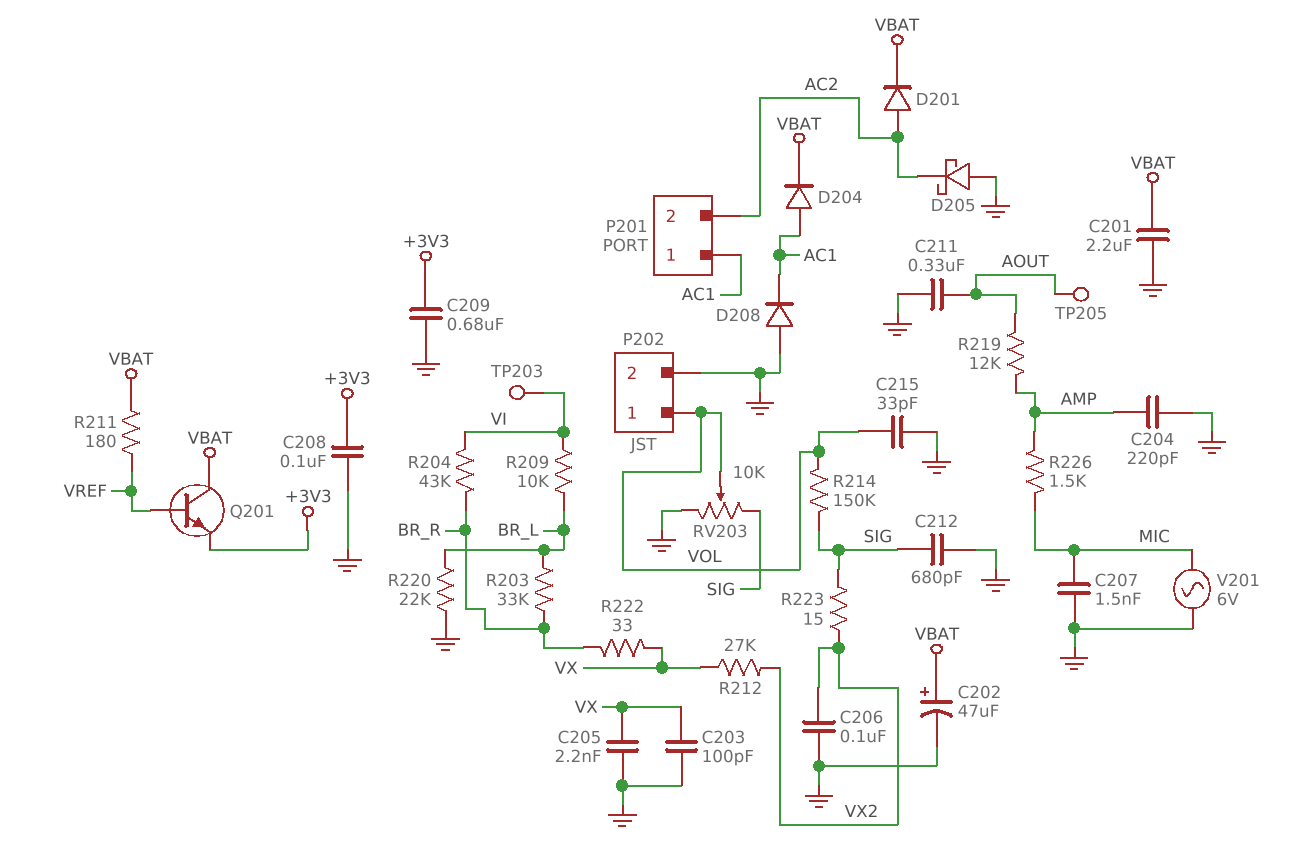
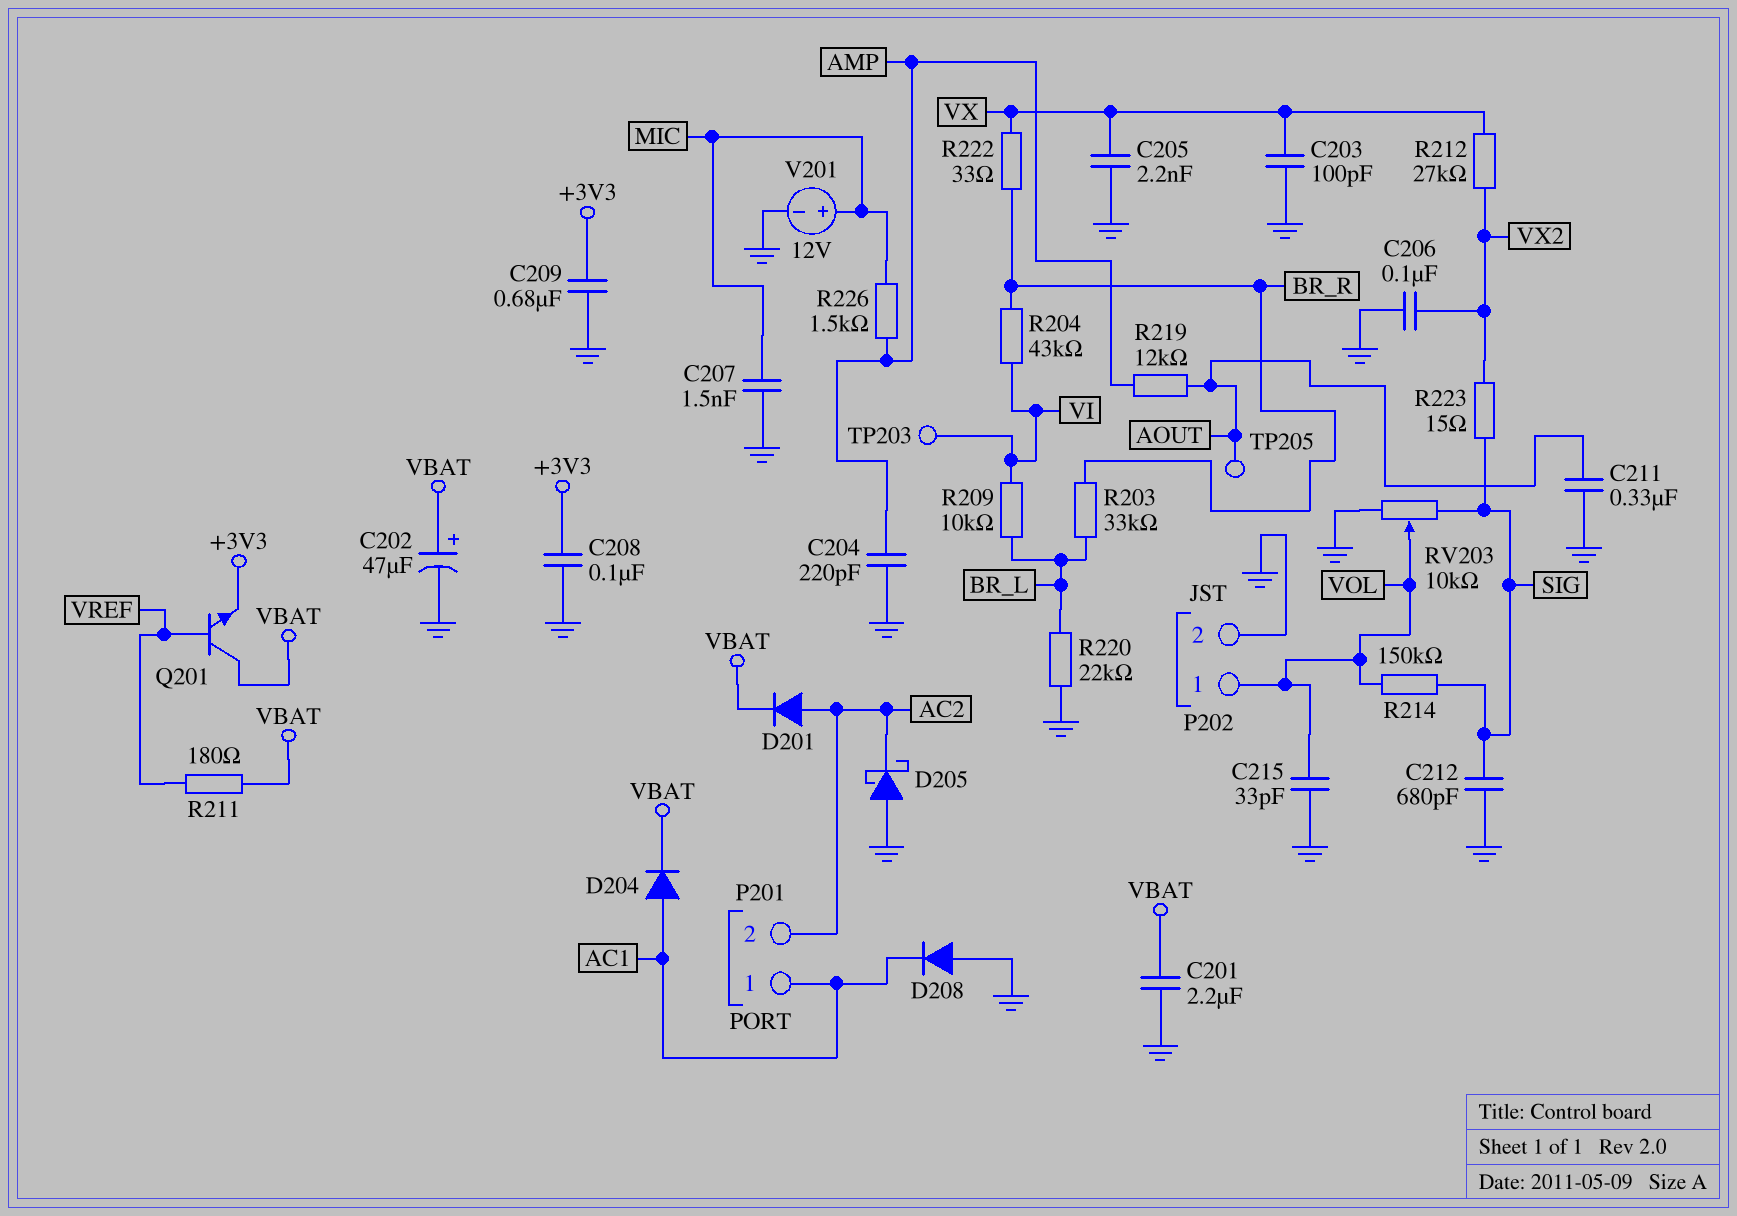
V201: AC 6V (GND, MIC) -> 12V (plus MIC, minus GND)

